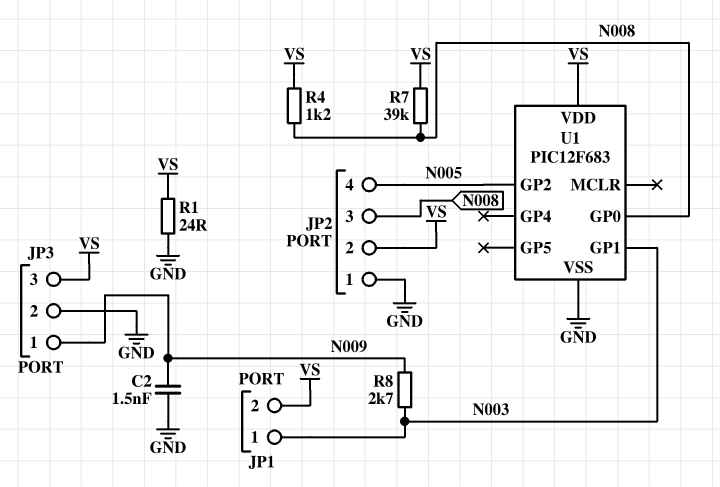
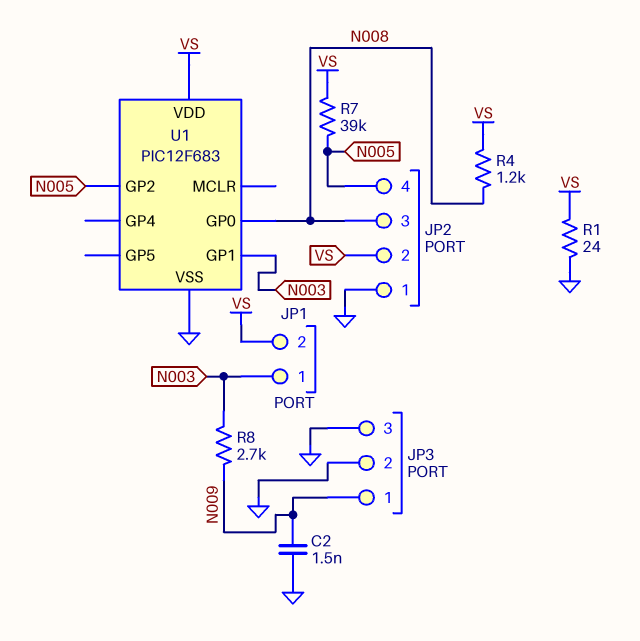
JP3 pin 3: VS -> GND
R7: 39k (N008, VS) -> 39k (N005, VS)

